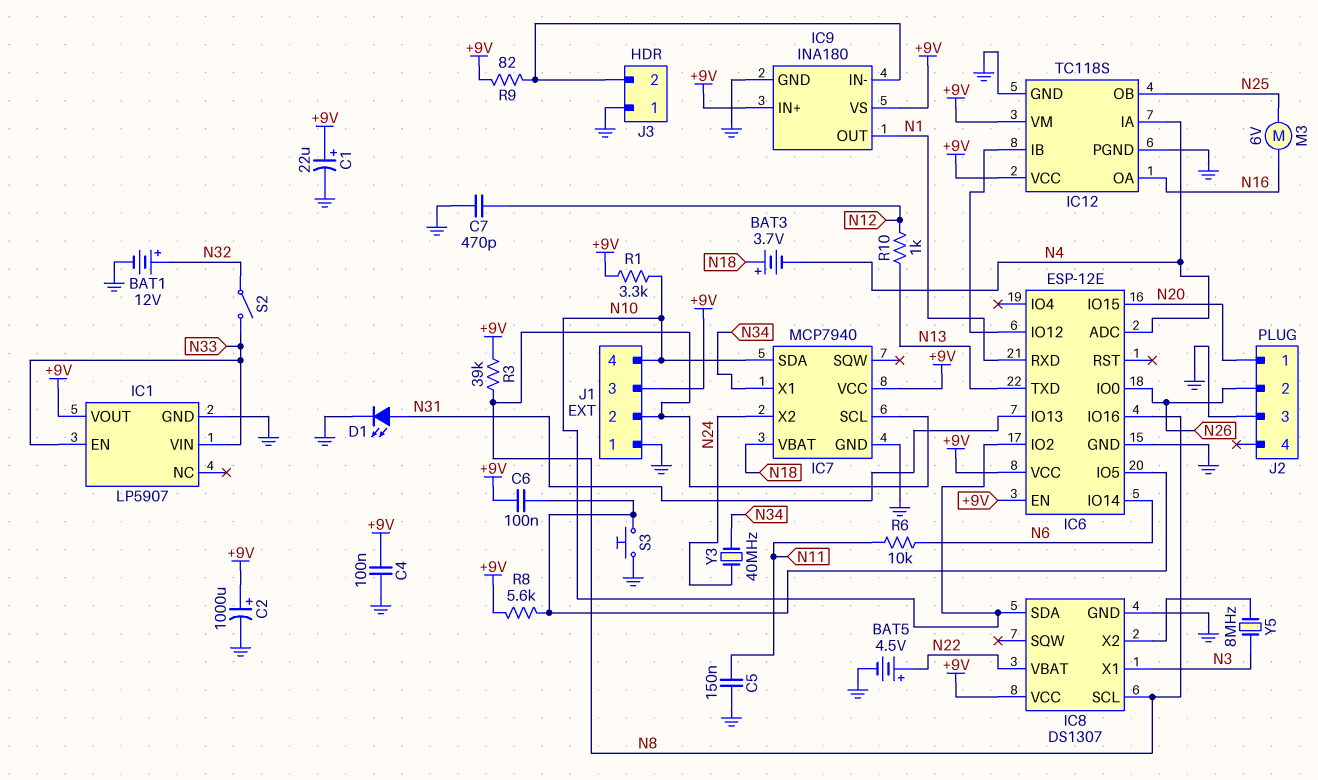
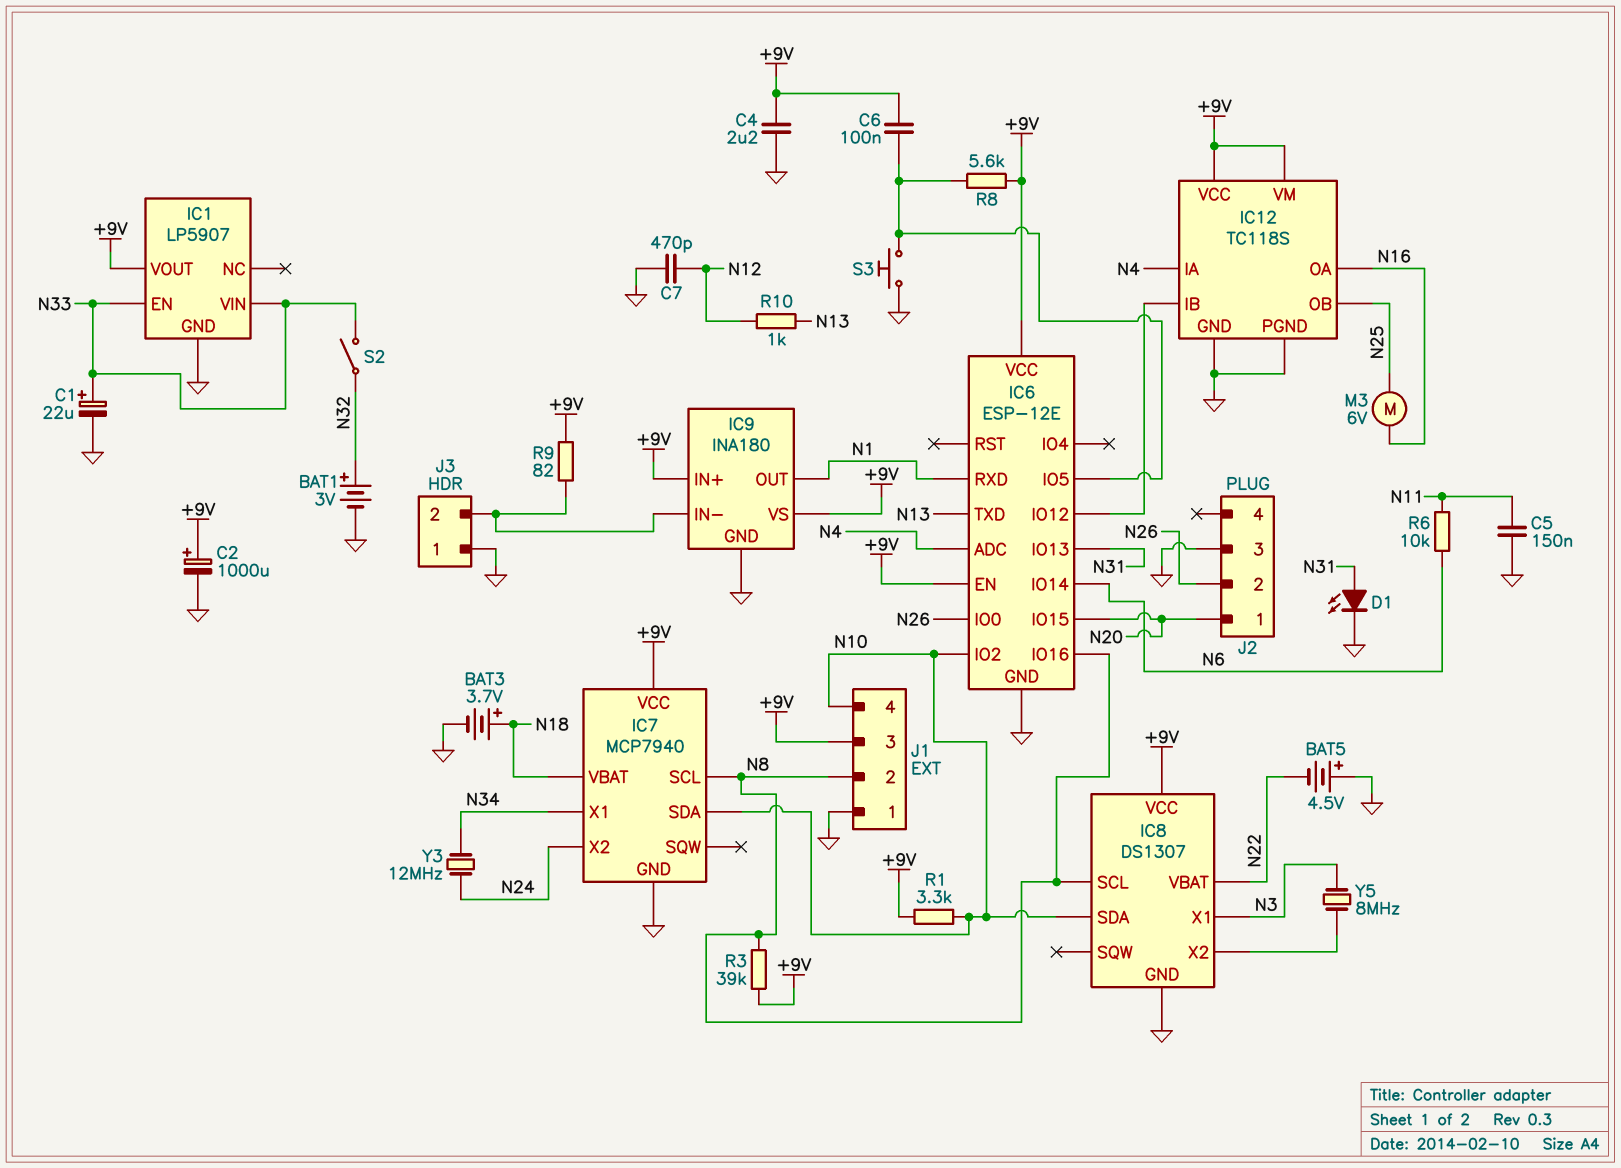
BAT1: 12V (plus N32, minus GND) -> 3V (plus N32, minus GND)
BAT3: 3.7V (plus N18, minus N4) -> 3.7V (plus N18, minus GND)
BAT5: 4.5V (plus N22, minus GND) -> 4.5V (plus GND, minus N22)
C1: 22uF (plus +9V, minus GND) -> 22uF (plus N33, minus GND)
C4: 100nF (+9V, GND) -> 2.2uF (+9V, GND)
Y3: 40MHz (N24, N34) -> 12MHz (N24, N34)

